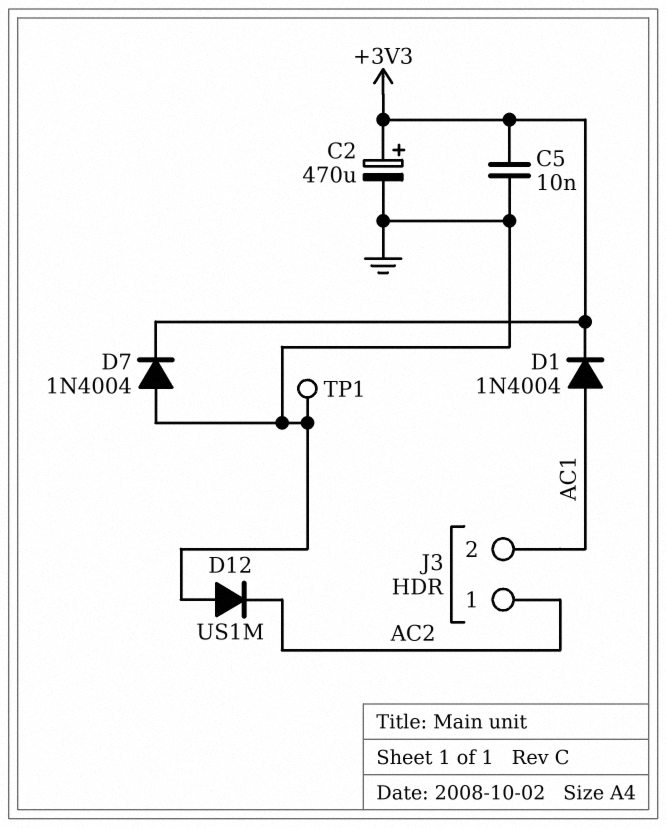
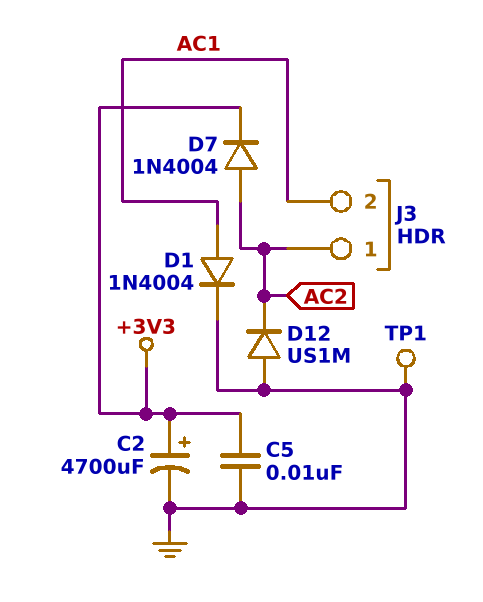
C2: 470uF (plus +3V3, minus GND) -> 4700uF (plus +3V3, minus GND)
D1: diode 1N4004 (A AC1, K +3V3) -> diode 1N4004 (A AC1, K GND)
D7: diode 1N4004 (A GND, K +3V3) -> diode 1N4004 (A AC2, K +3V3)

